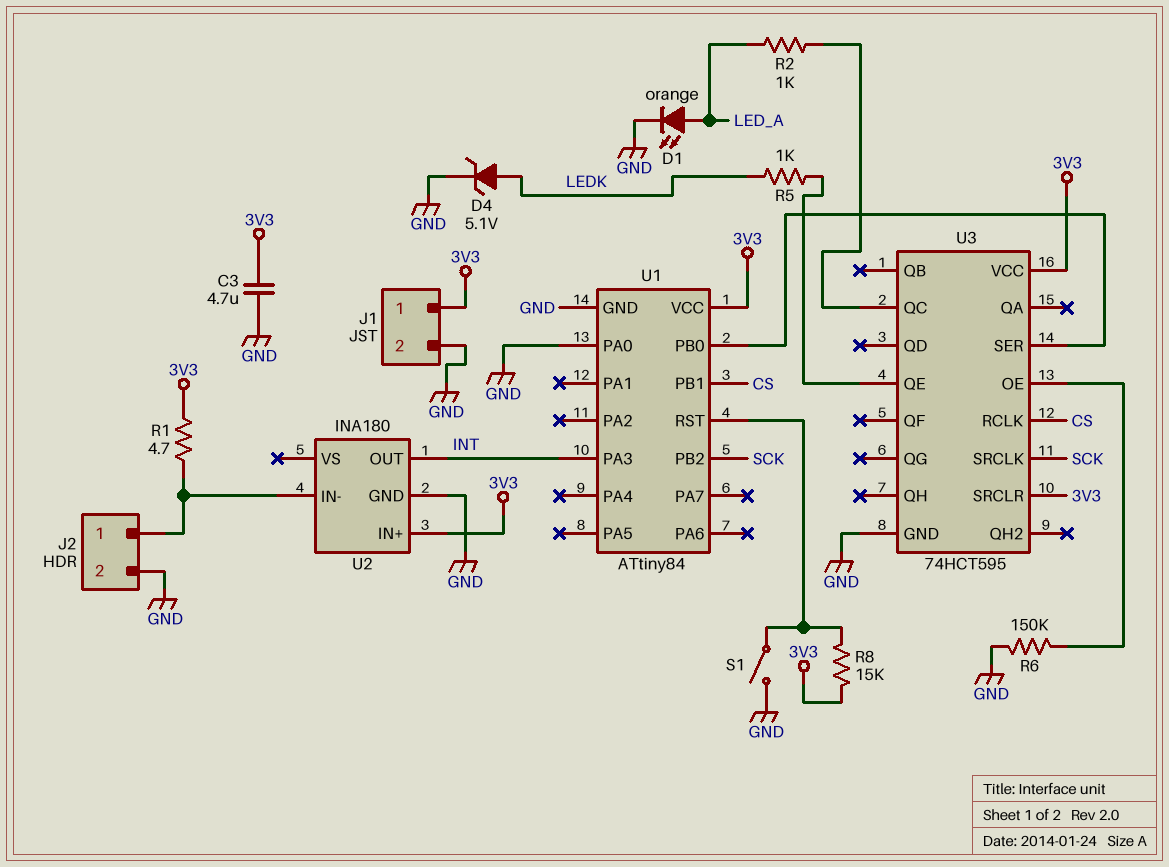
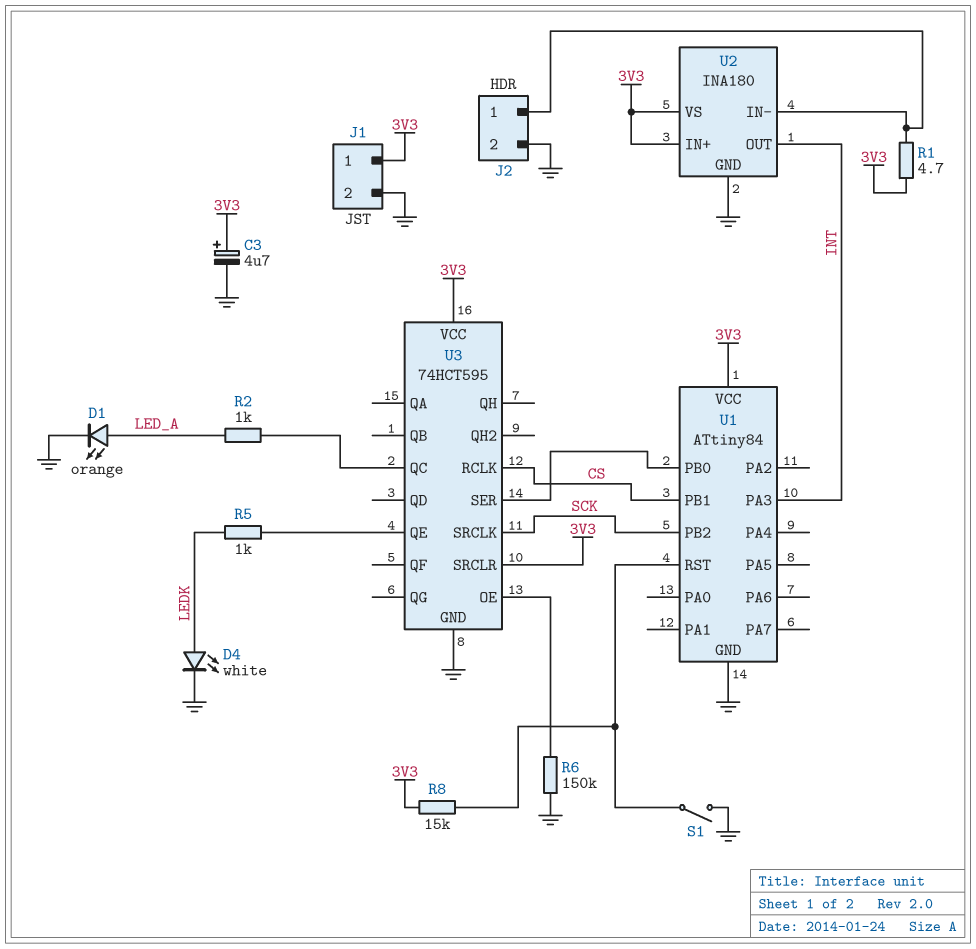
C3: 4.7uF (3V3, GND) -> 4.7uF (plus 3V3, minus GND)
D4: zener 5.1V (A LEDK, K GND) -> LED white (A LEDK, K GND)
U1 pin PA0: GND -> none
U2 pin VS: none -> 3V3

